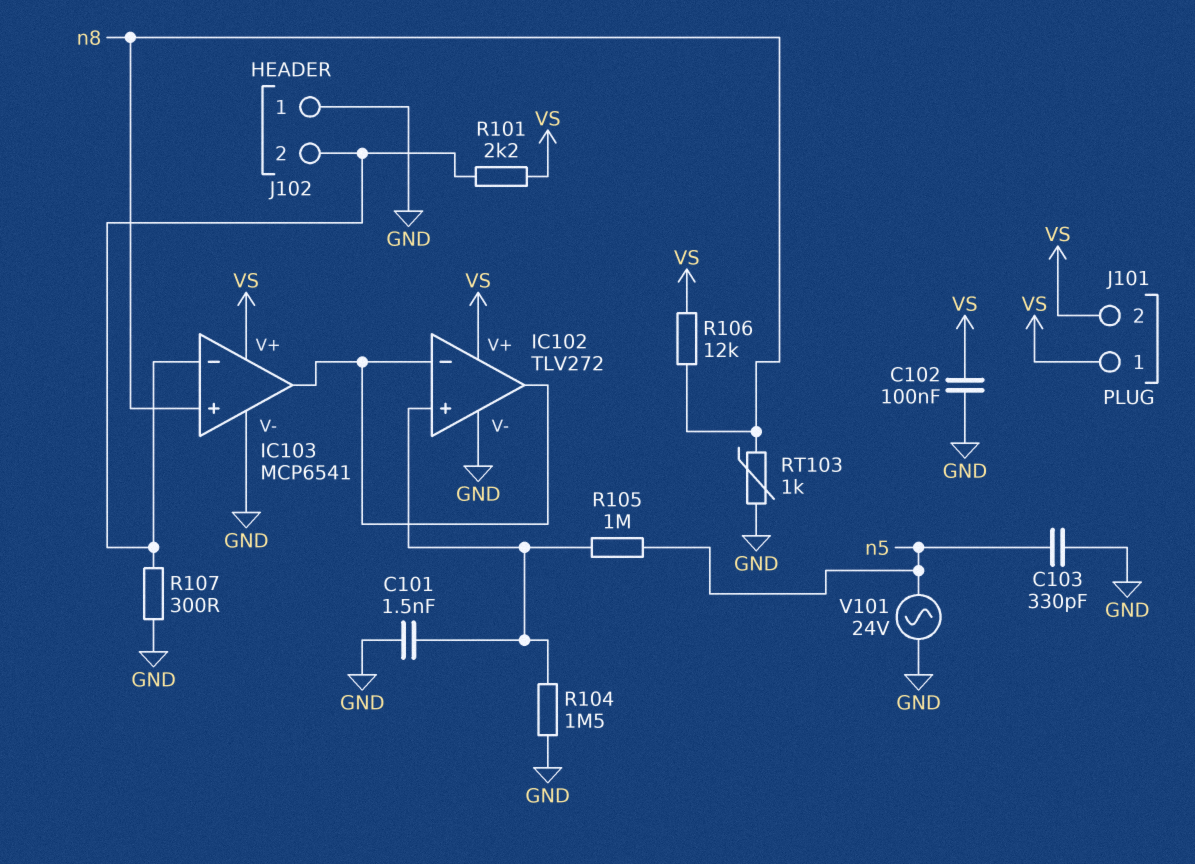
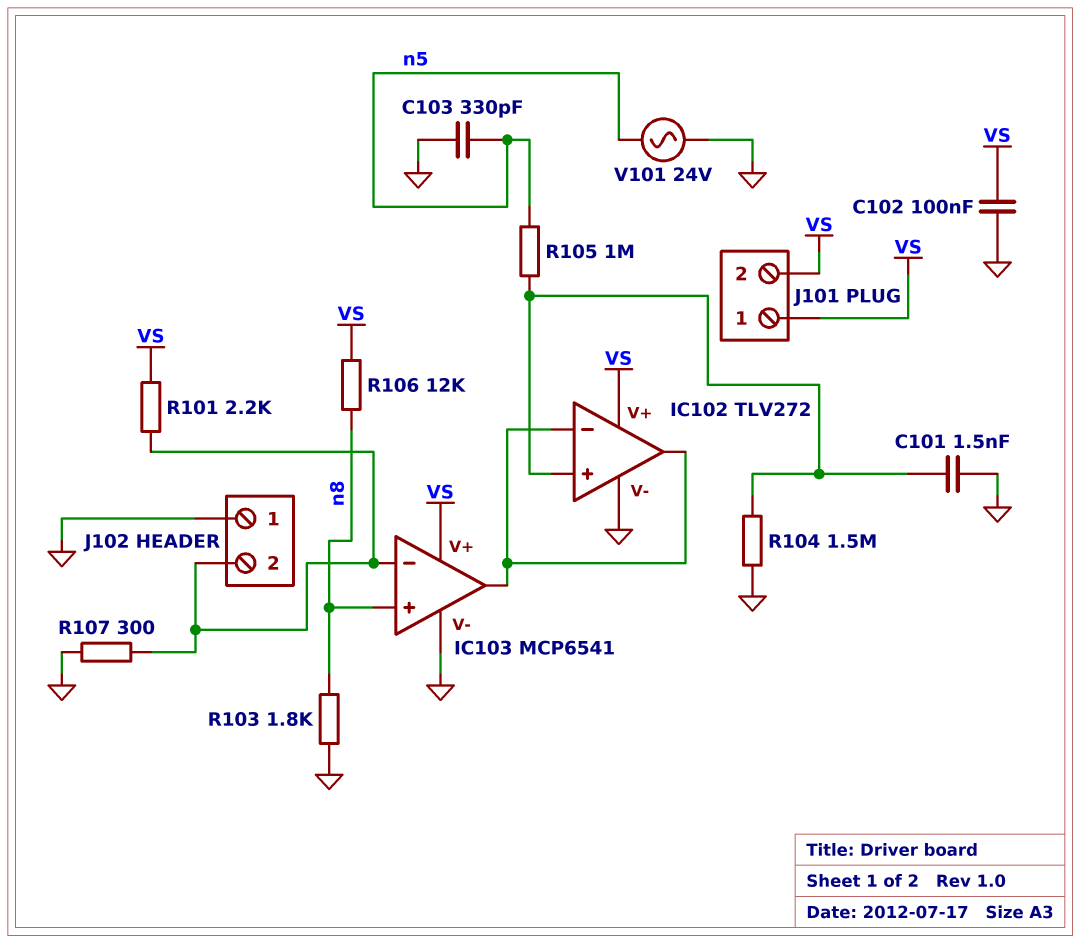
R103: none -> 1.8k (GND, n8)
RT103: 1k (GND, n8) -> none

